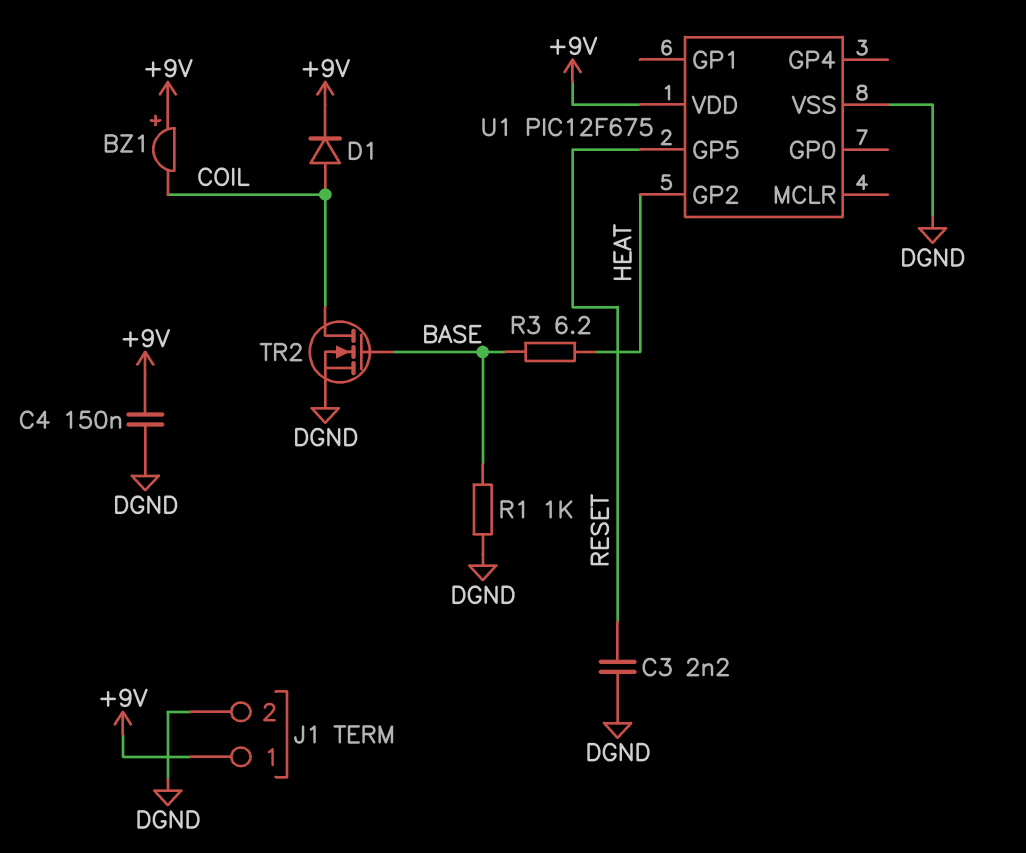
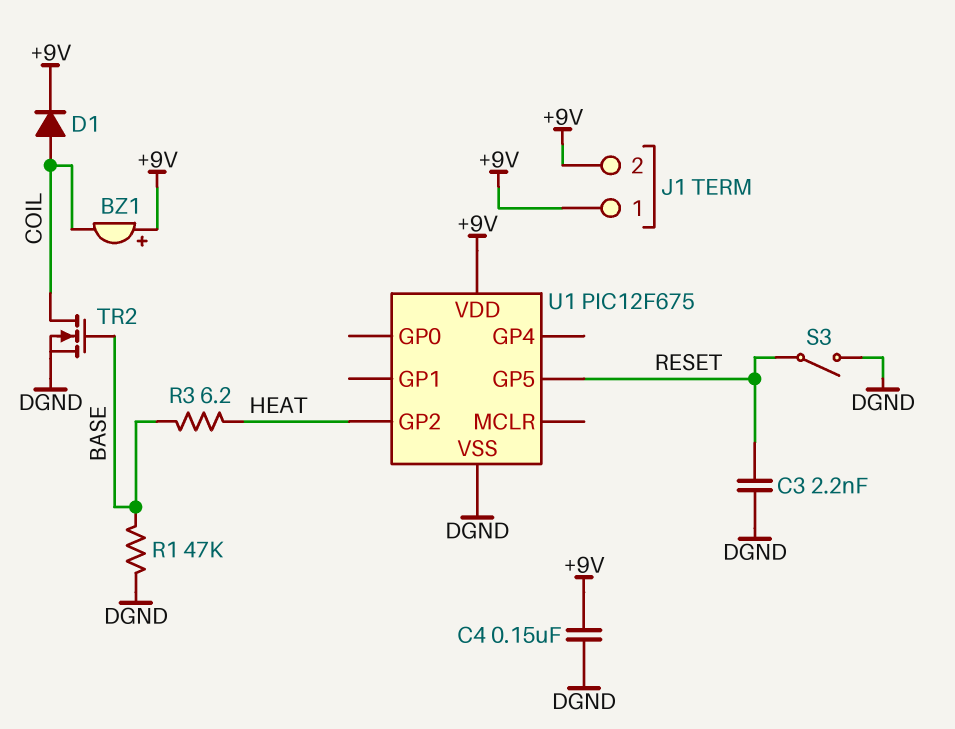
J1 pin 2: DGND -> +9V
R1: 1k (BASE, DGND) -> 47k (BASE, DGND)
S3: none -> switch (DGND, RESET)

